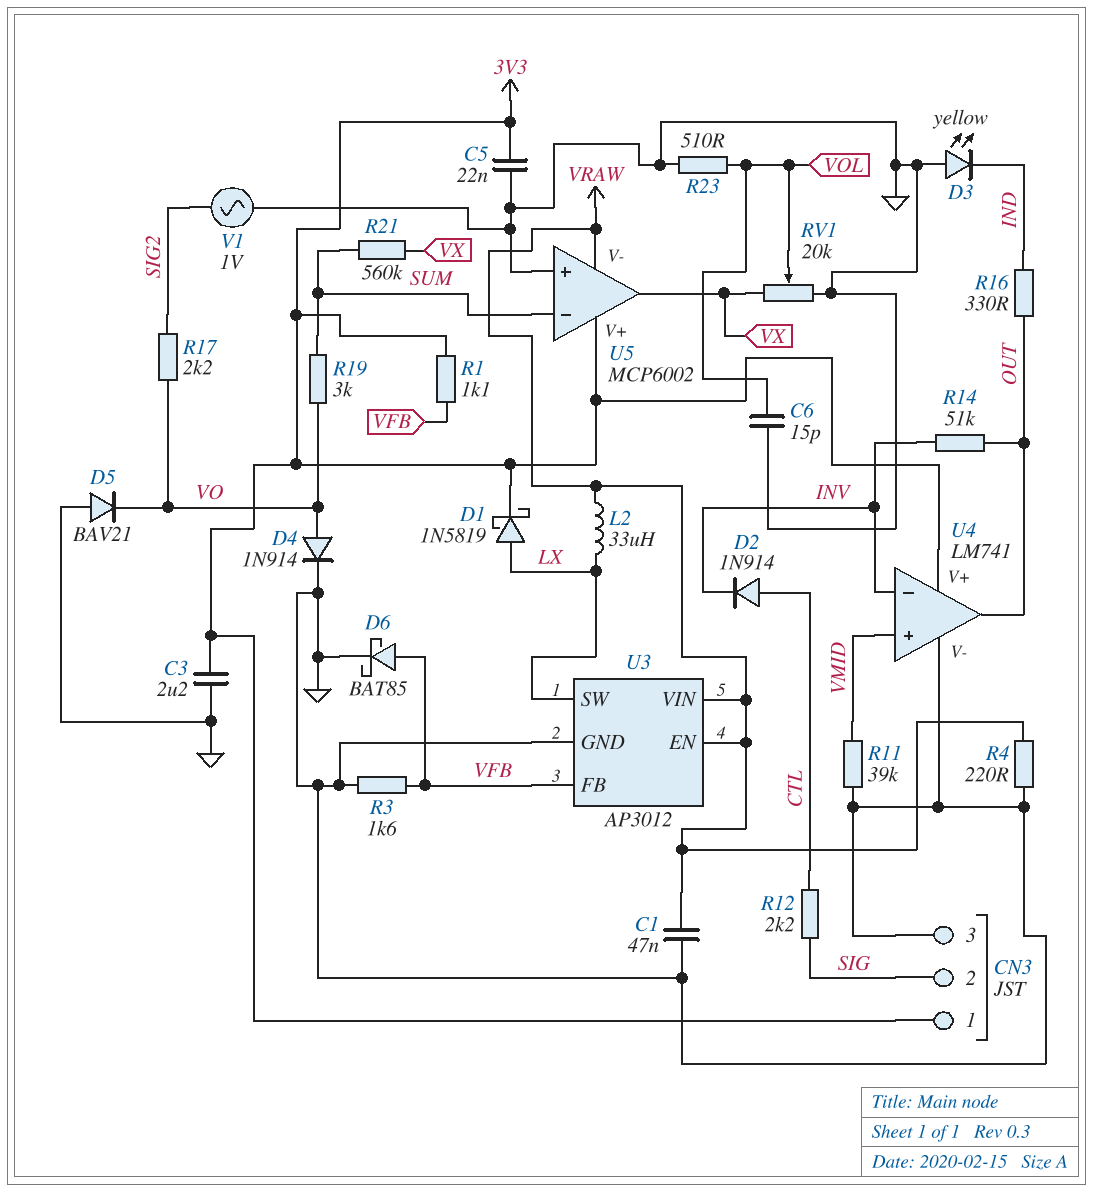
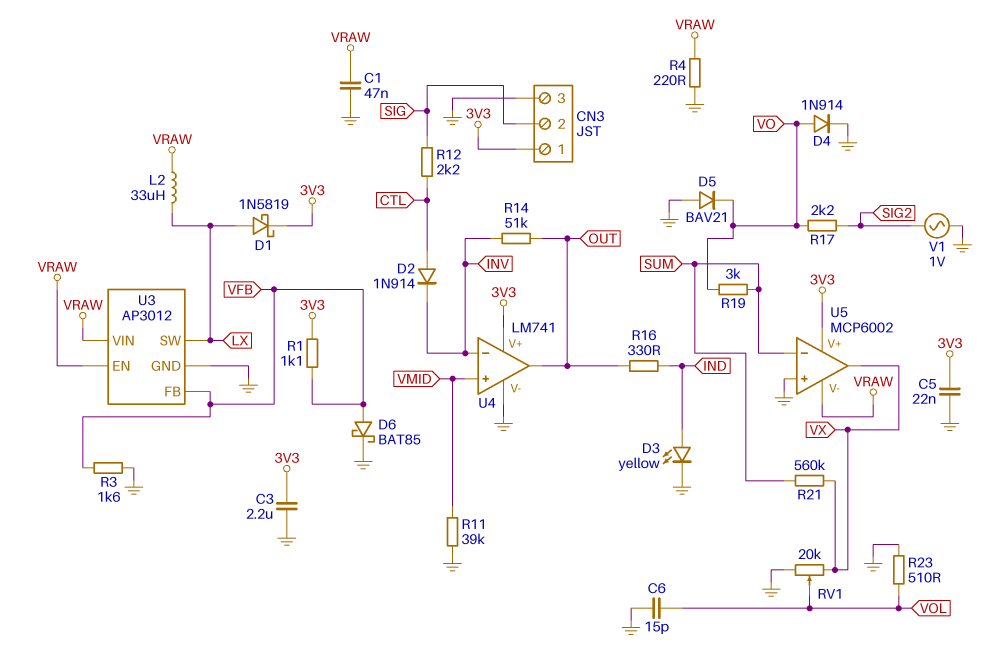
D3: LED yellow (A GND, K IND) -> LED yellow (A IND, K GND)

